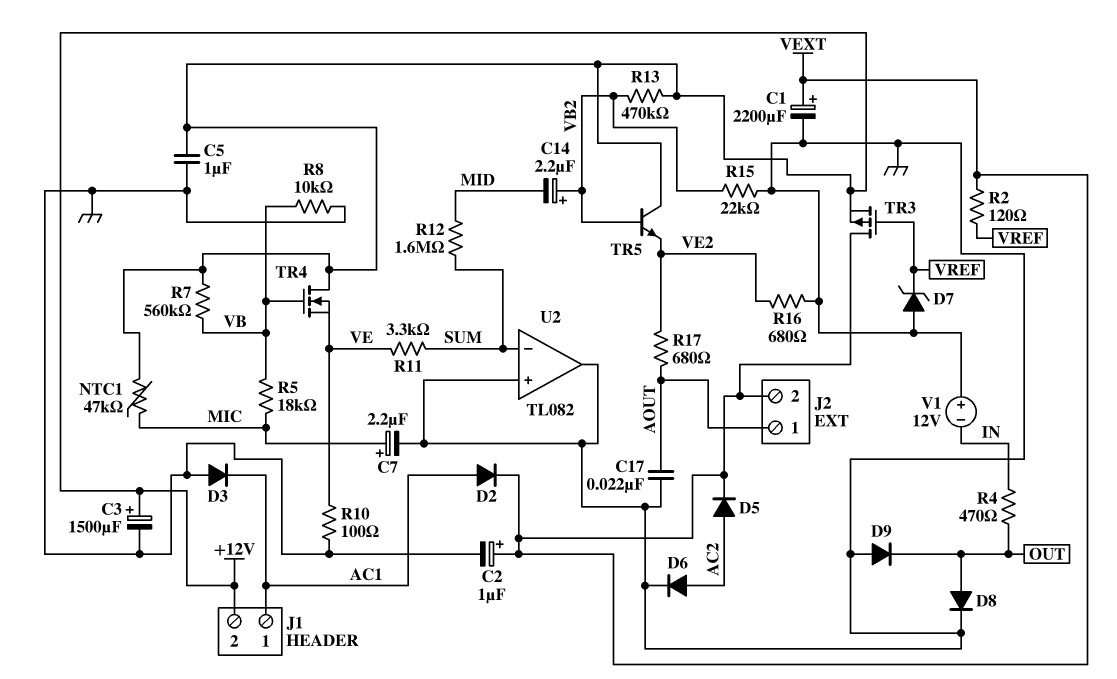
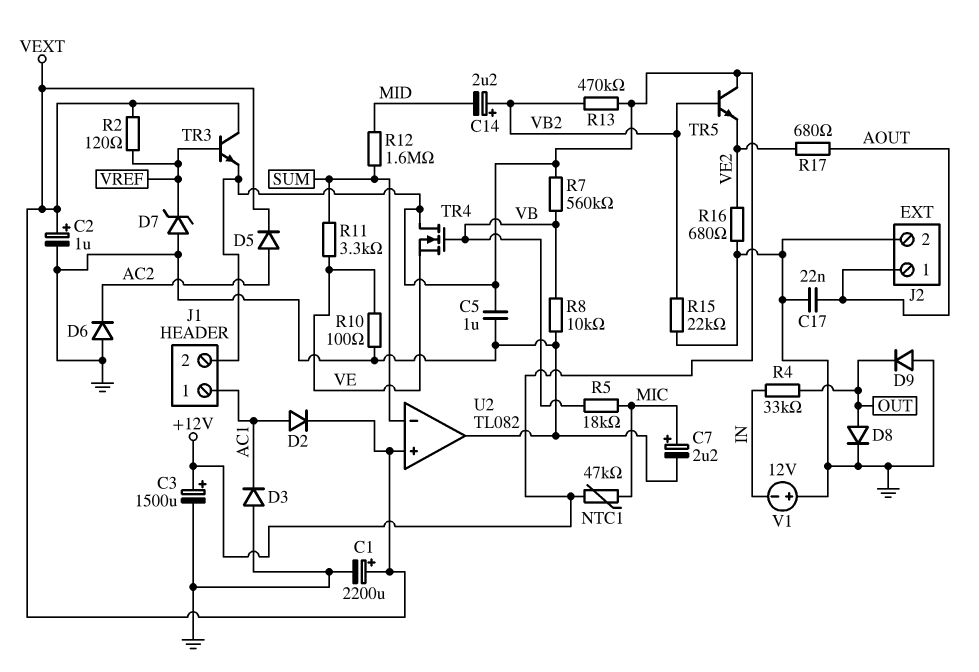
D6: diode (A AC2, K GND) -> diode (A GND, K AC2)
J2 pin 2: VEXT -> GND
R4: 470 (IN, OUT) -> 33k (IN, OUT)
TR3: PMOS (G VREF, D VEXT, S +12V) -> NPN (B VREF, C VEXT, E +12V)
U2 pin in+: GND -> VEXT

